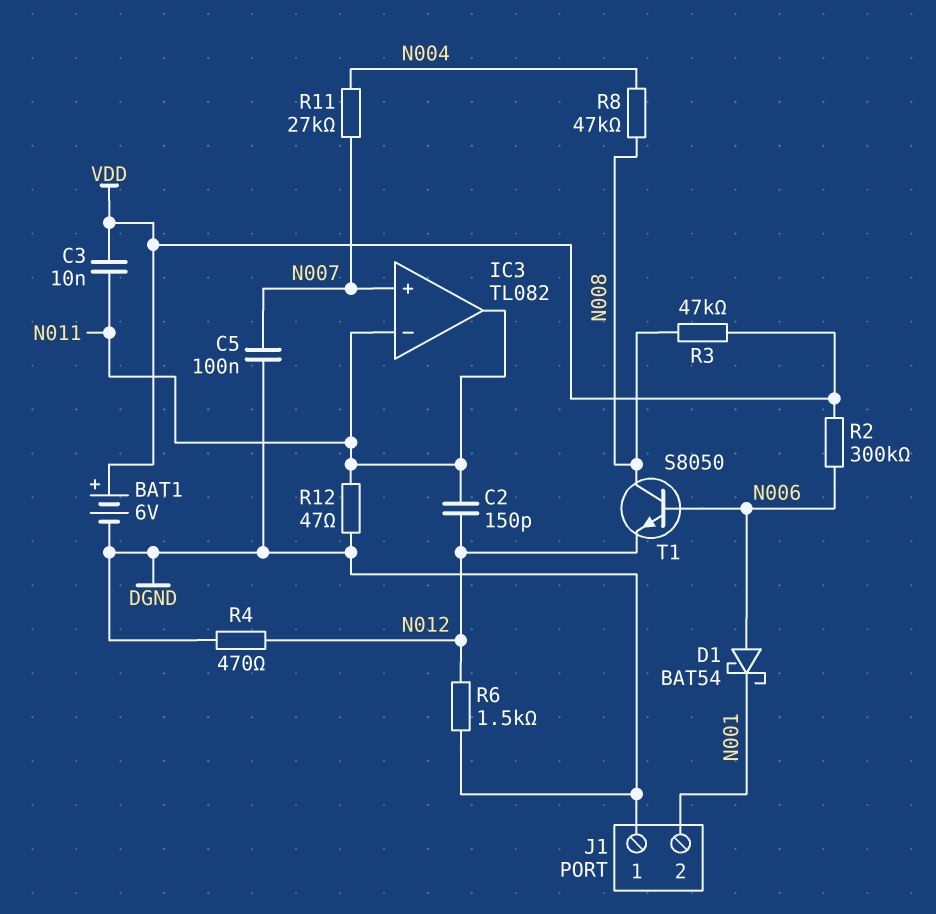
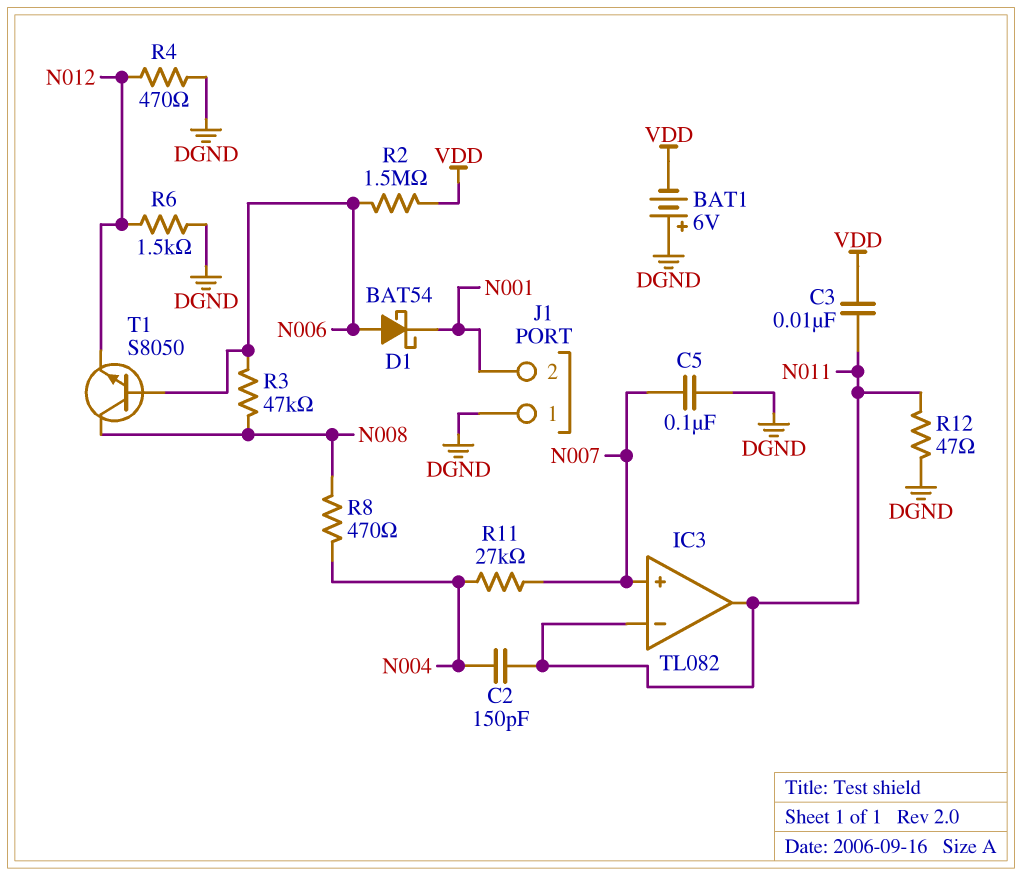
BAT1: 6V (plus VDD, minus DGND) -> 6V (plus DGND, minus VDD)
C2: 150pF (N011, N012) -> 150pF (N004, N011)
R2: 300k (N006, VDD) -> 1.5M (N006, VDD)
R3: 47k (N008, VDD) -> 47k (N006, N008)
R8: 47k (N004, N008) -> 470 (N004, N008)

